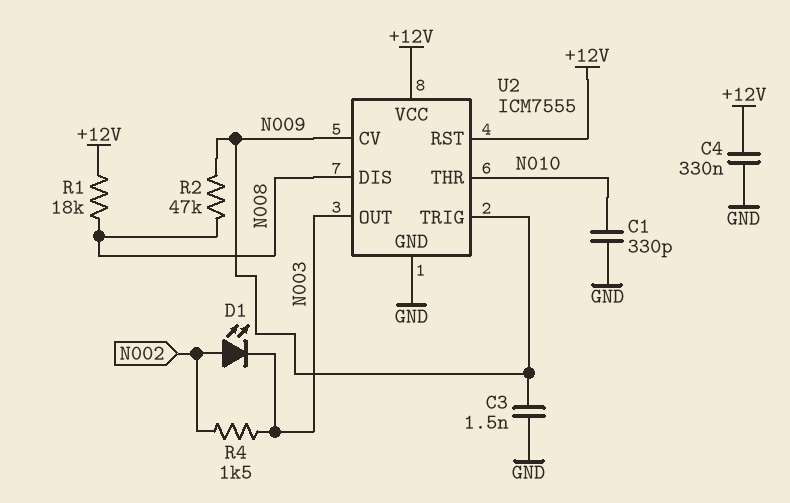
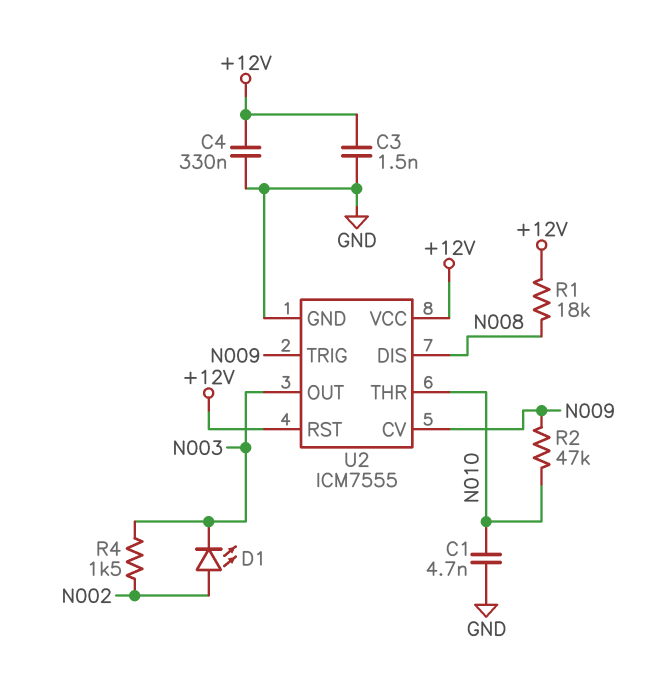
C1: 330pF (GND, N010) -> 4.7nF (GND, N010)
C3: 1.5nF (GND, N009) -> 1.5nF (+12V, GND)
R2: 47k (N008, N009) -> 47k (N009, N010)

